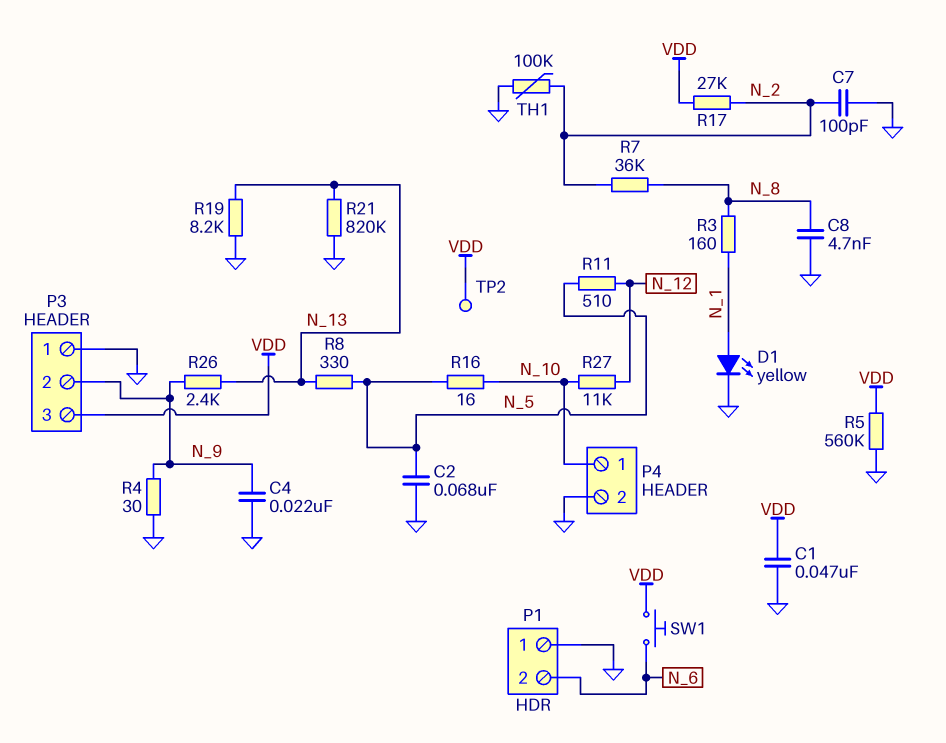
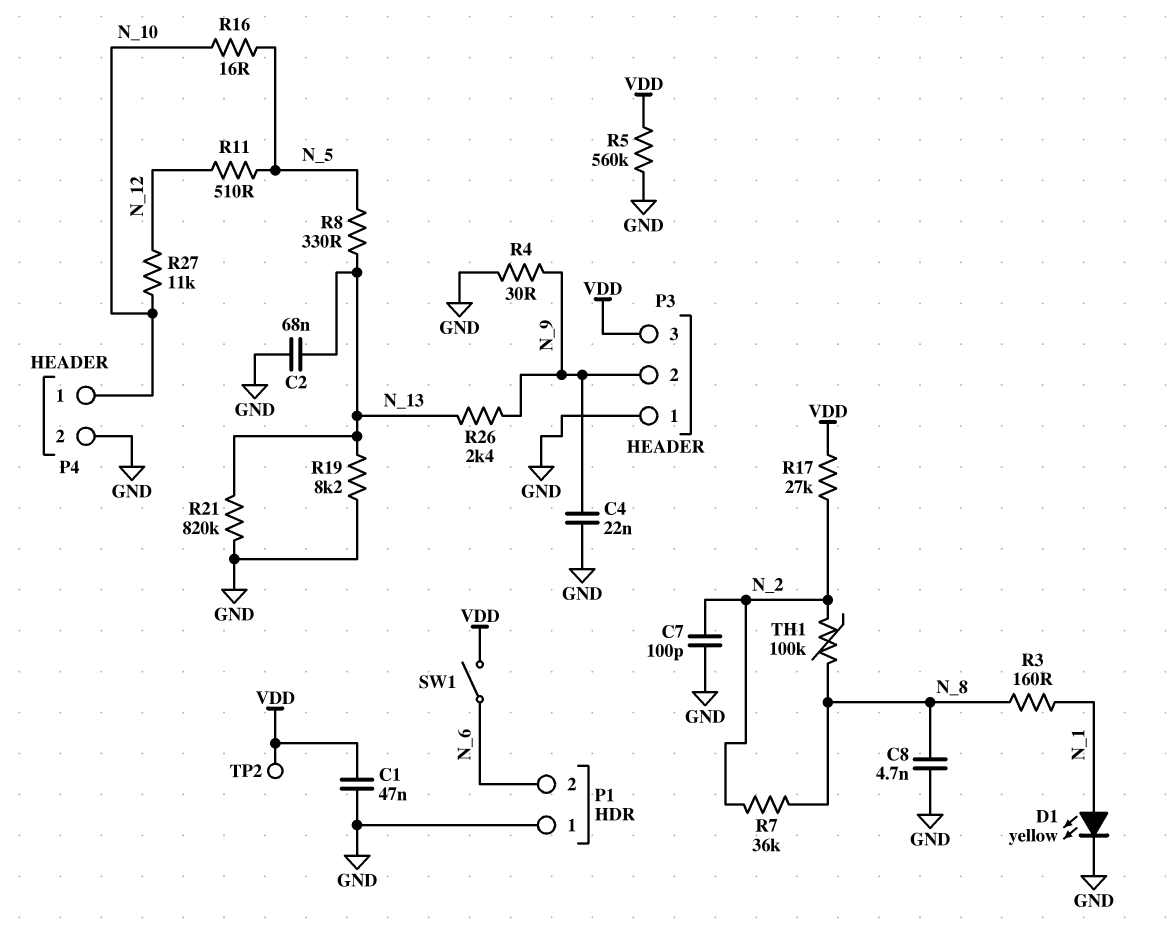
C2: 68nF (GND, N_5) -> 68nF (GND, N_13)
SW1: button (N_6, VDD) -> switch (N_6, VDD)
TH1: 100k (GND, N_2) -> 100k (N_2, N_8)

